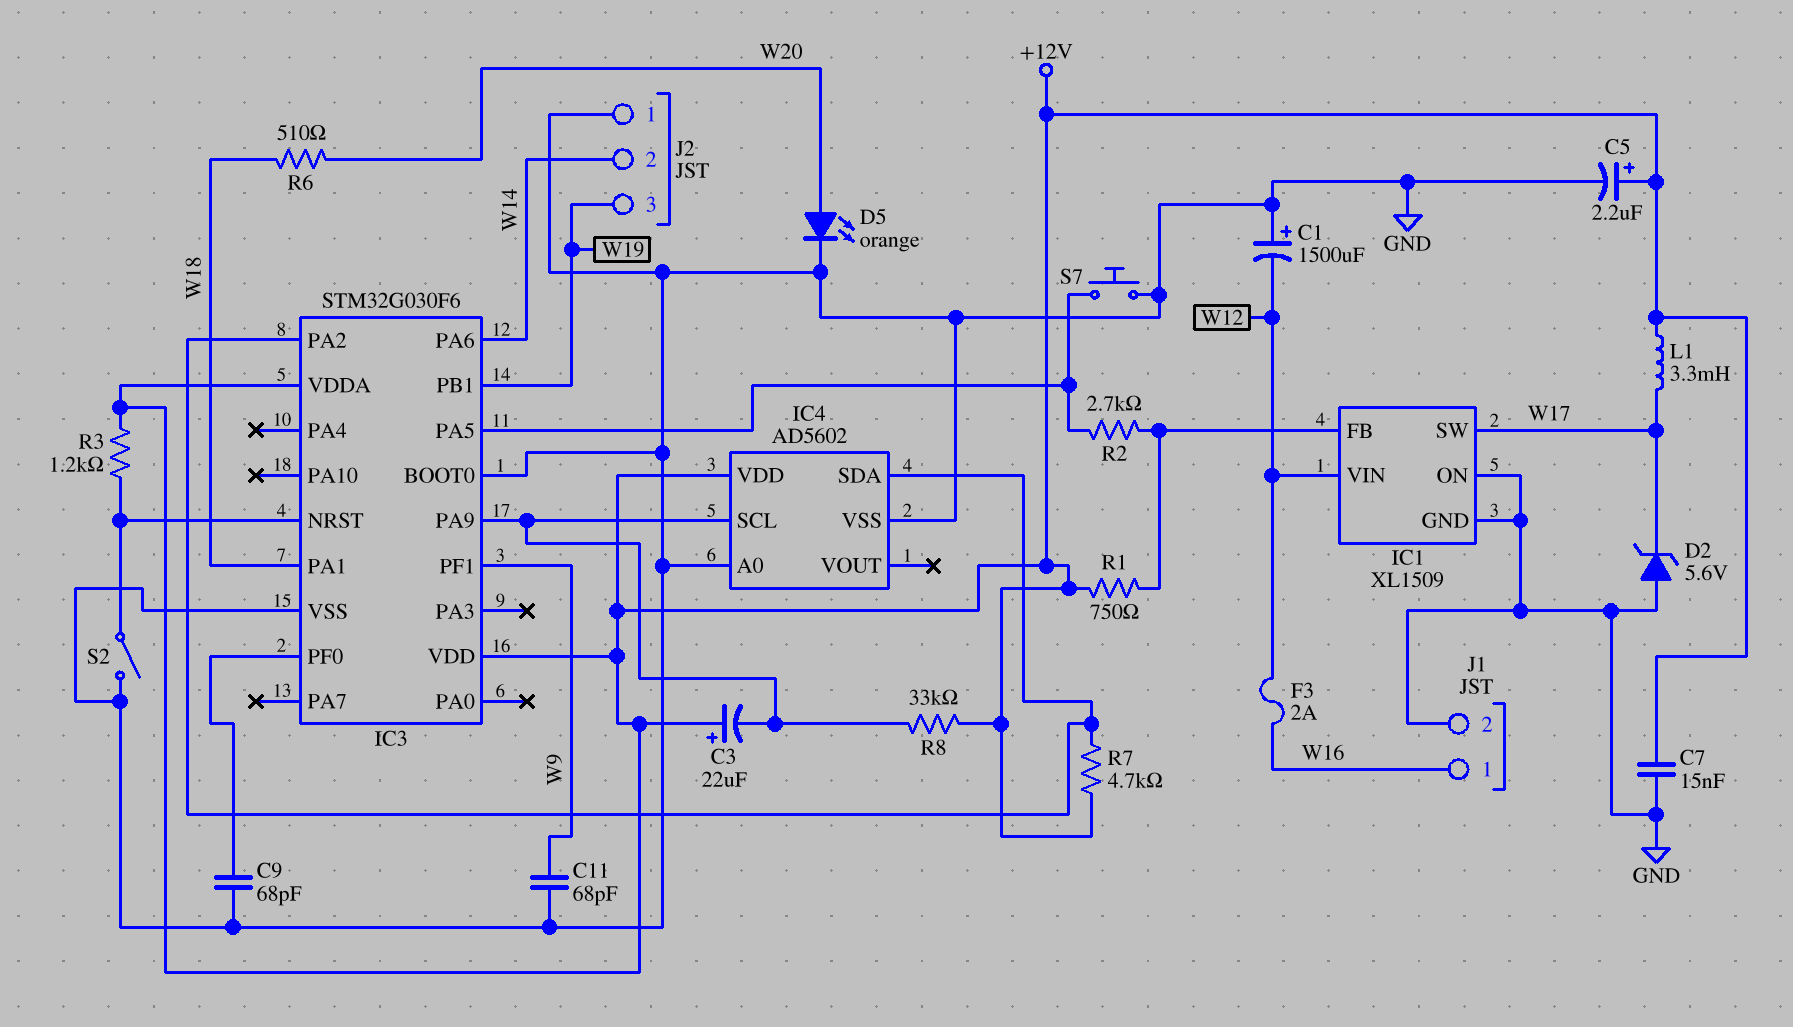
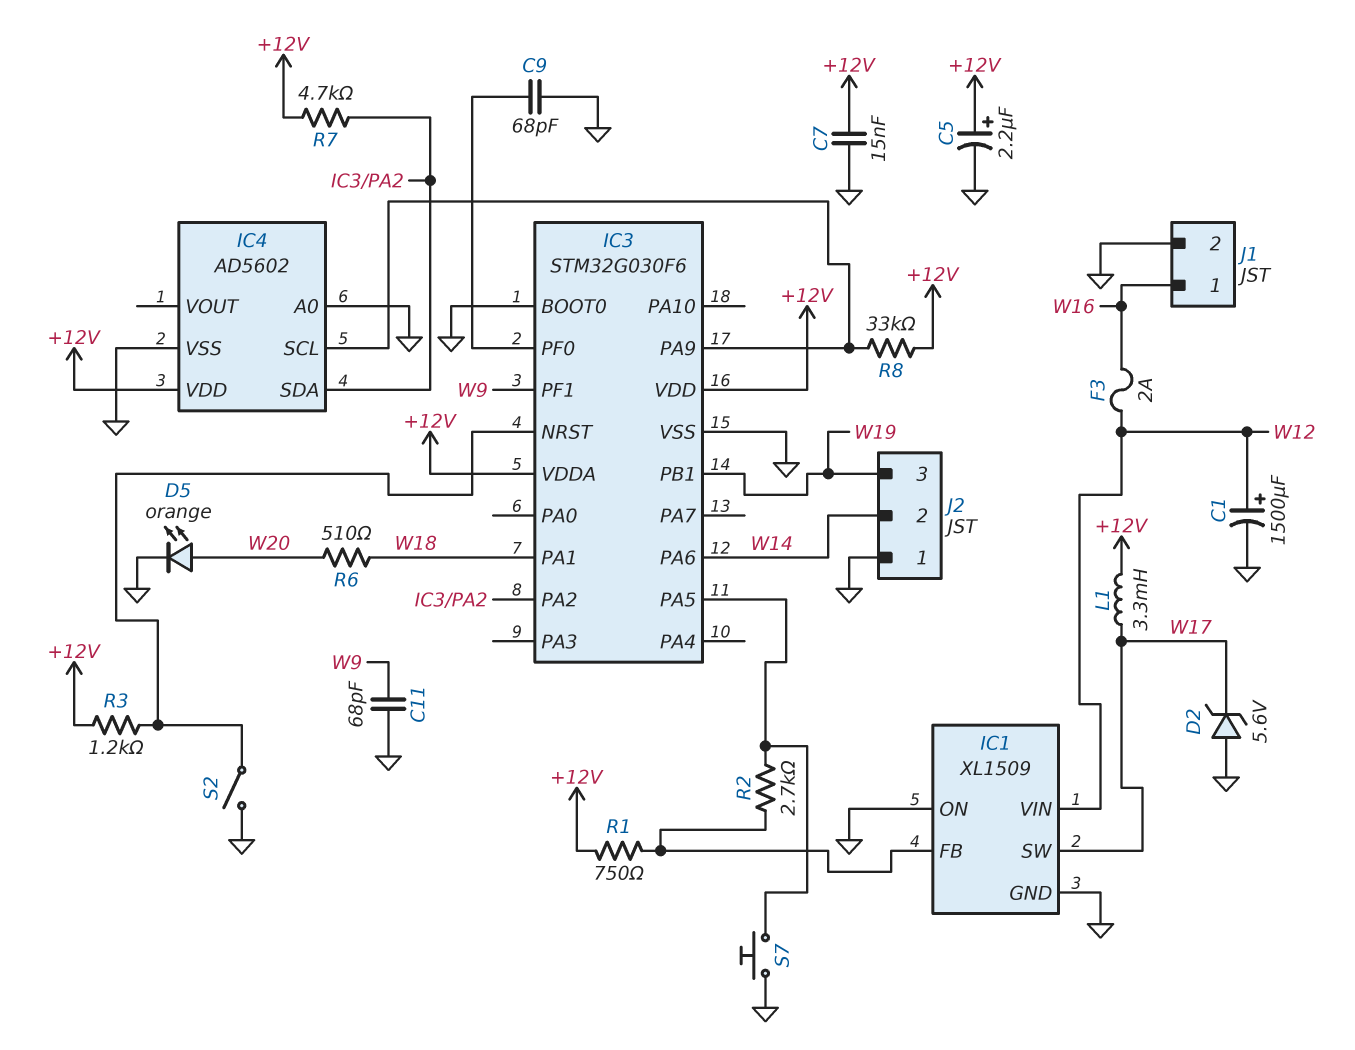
C1: 1500uF (plus GND, minus W12) -> 1500uF (plus W12, minus GND)
C3: 22uF (plus +12V, minus IC3/PA9) -> none

